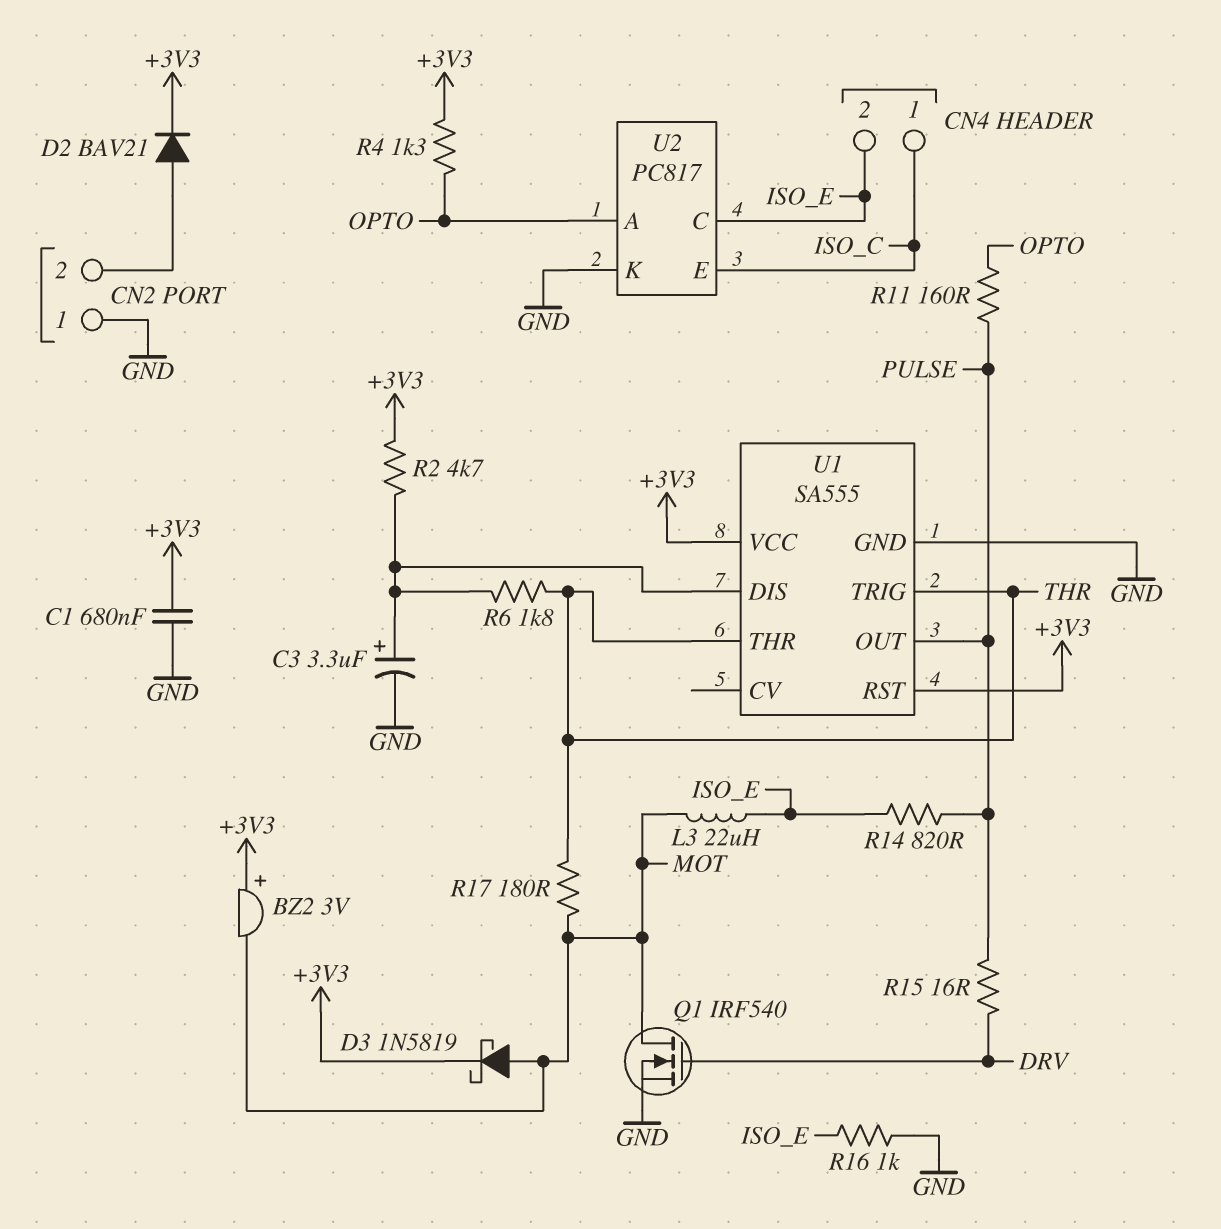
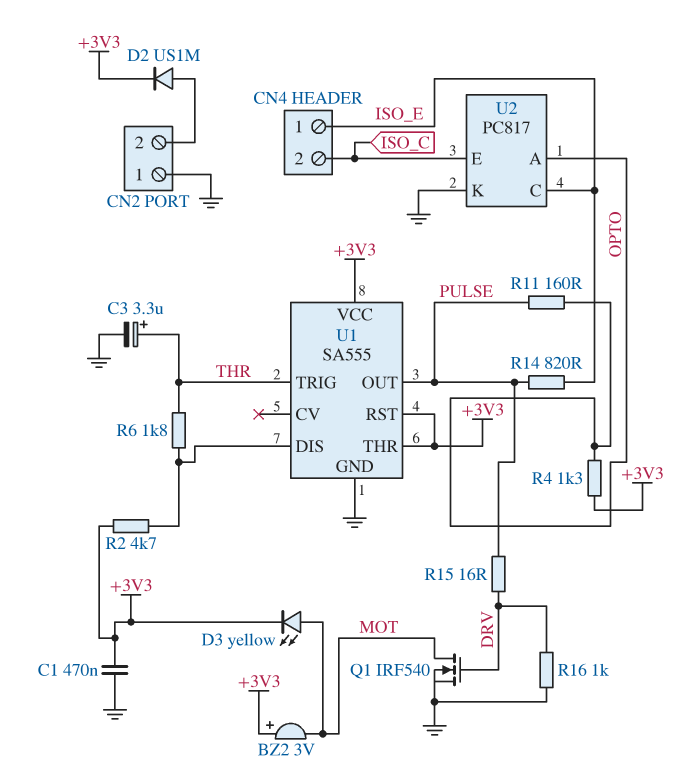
C1: 680nF (+3V3, GND) -> 470nF (+3V3, GND)
C3: 3.3uF (plus U1/DIS, minus GND) -> 3.3uF (plus THR, minus GND)
CN4 pin 1: ISO_C -> ISO_E
CN4 pin 2: ISO_E -> ISO_C
D2: diode BAV21 (A CN2/2, K +3V3) -> diode US1M (A CN2/2, K +3V3)
D3: schottky 1N5819 (A MOT, K +3V3) -> LED yellow (A MOT, K +3V3)
L3: 22uH (ISO_E, MOT) -> none
R16: 1k (GND, ISO_E) -> 1k (DRV, GND)
R17: 180 (MOT, THR) -> none
U1 pin THR: THR -> +3V3

